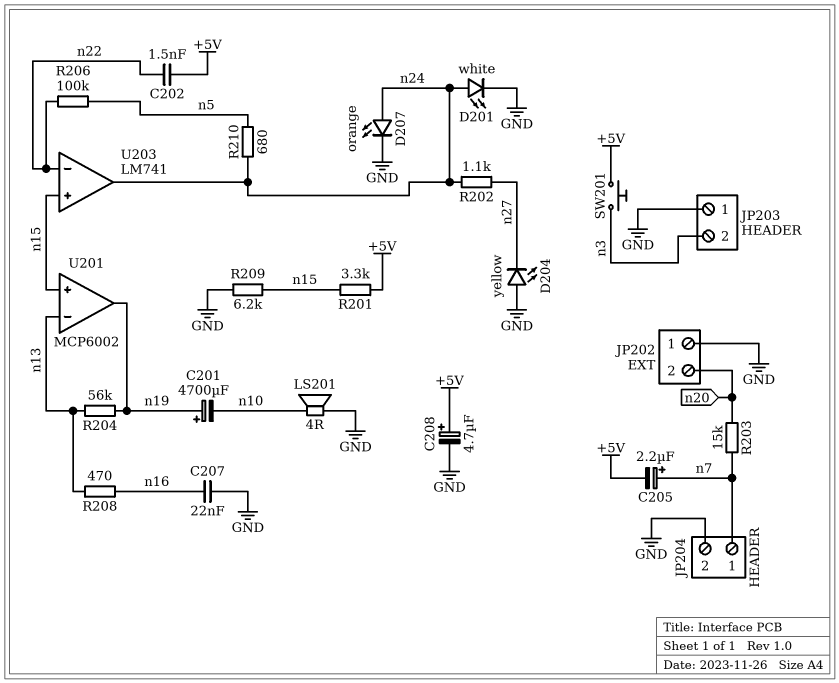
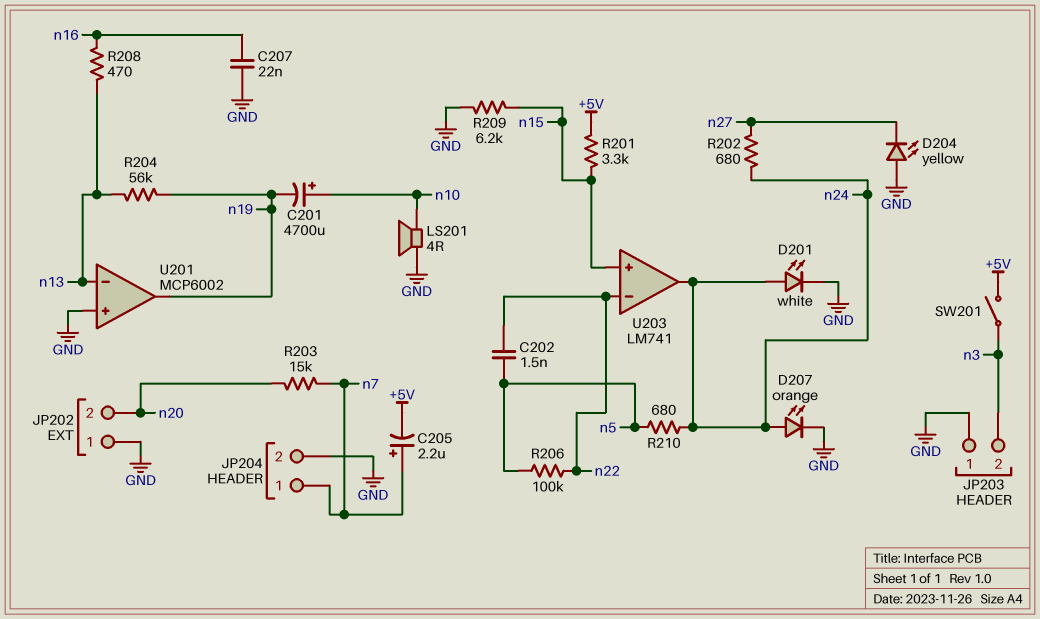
C201: 4700uF (plus n19, minus n10) -> 4700uF (plus n10, minus n19)
C202: 1.5nF (+5V, n22) -> 1.5nF (n5, n22)
C208: 4.7uF (plus +5V, minus GND) -> none
R202: 1.1k (n24, n27) -> 680 (n24, n27)
SW201: button (+5V, n3) -> switch (+5V, n3)
U201 pin in+: n15 -> GND

